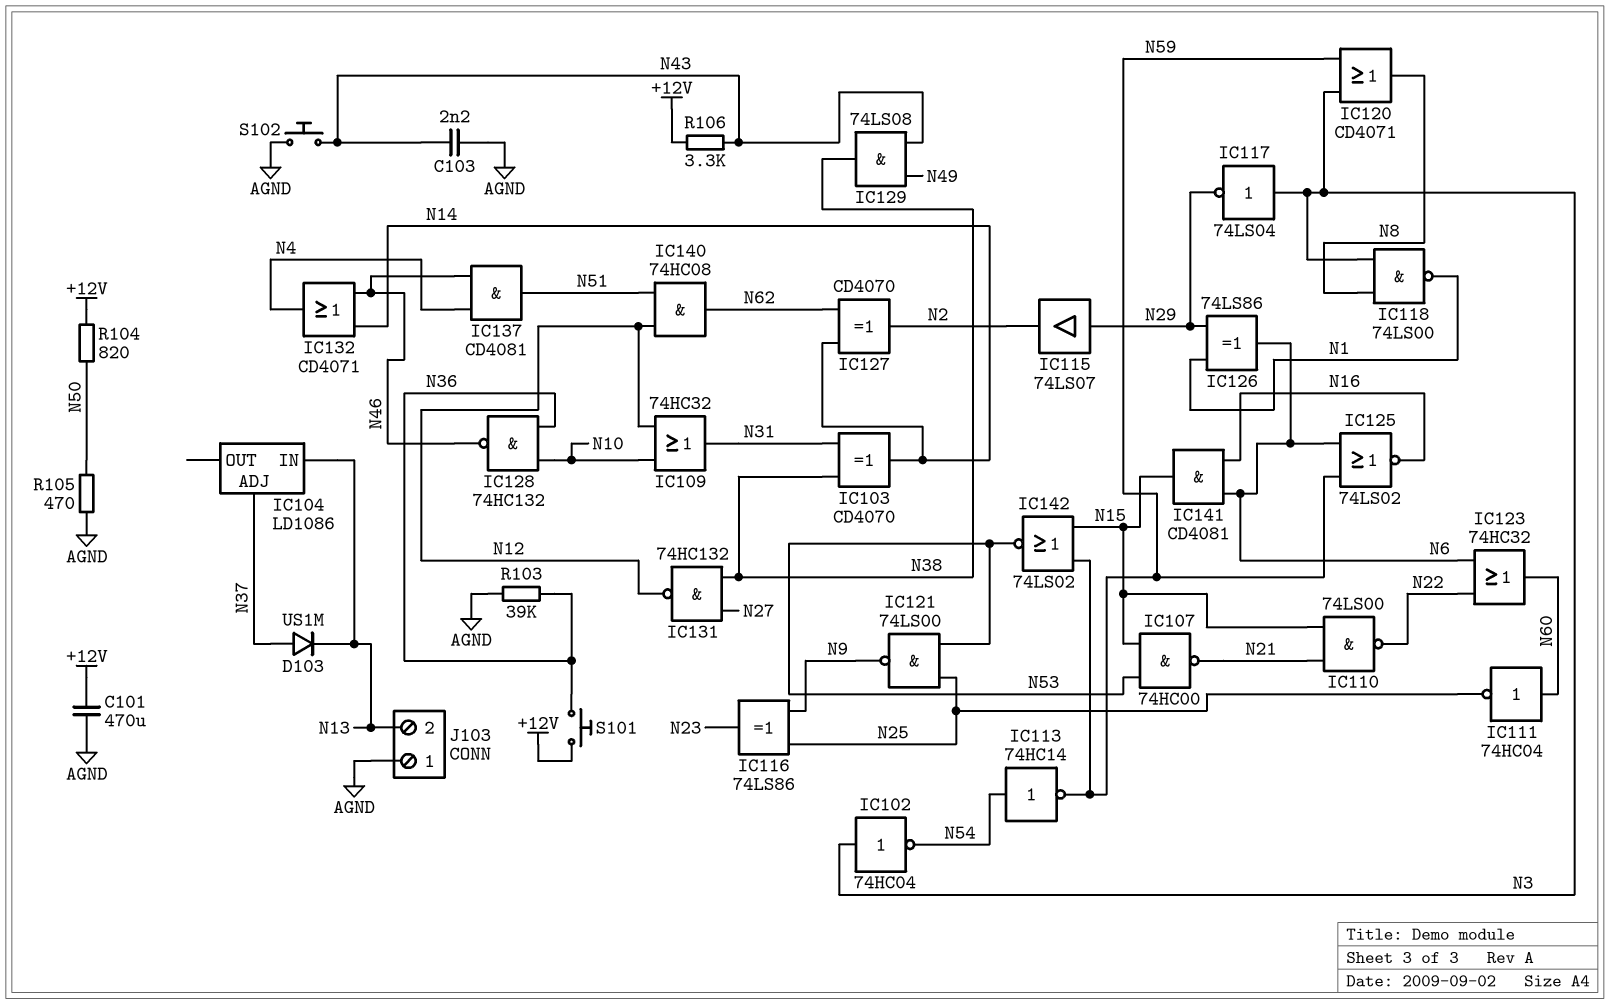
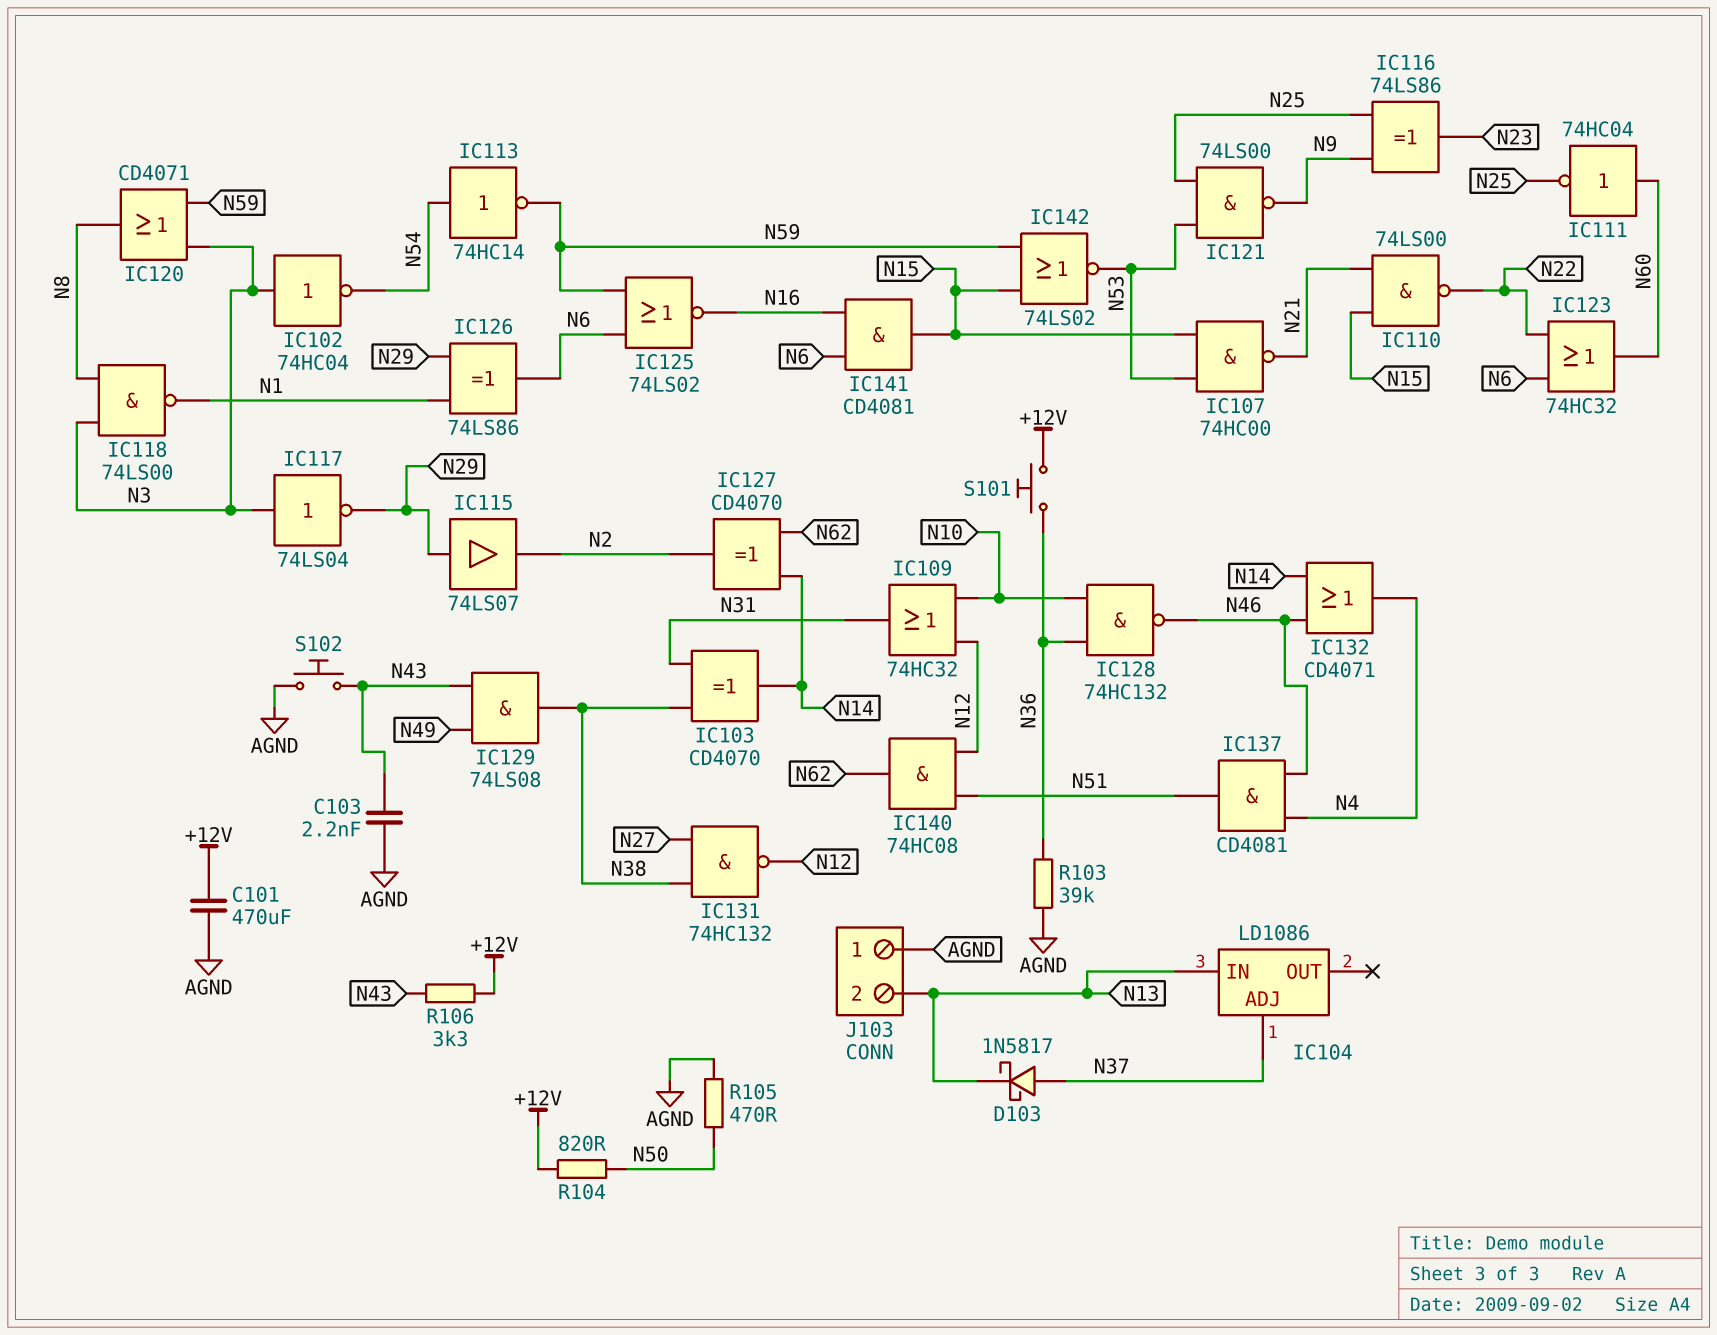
D103: diode US1M (A N37, K N13) -> schottky 1N5817 (A N37, K N13)

